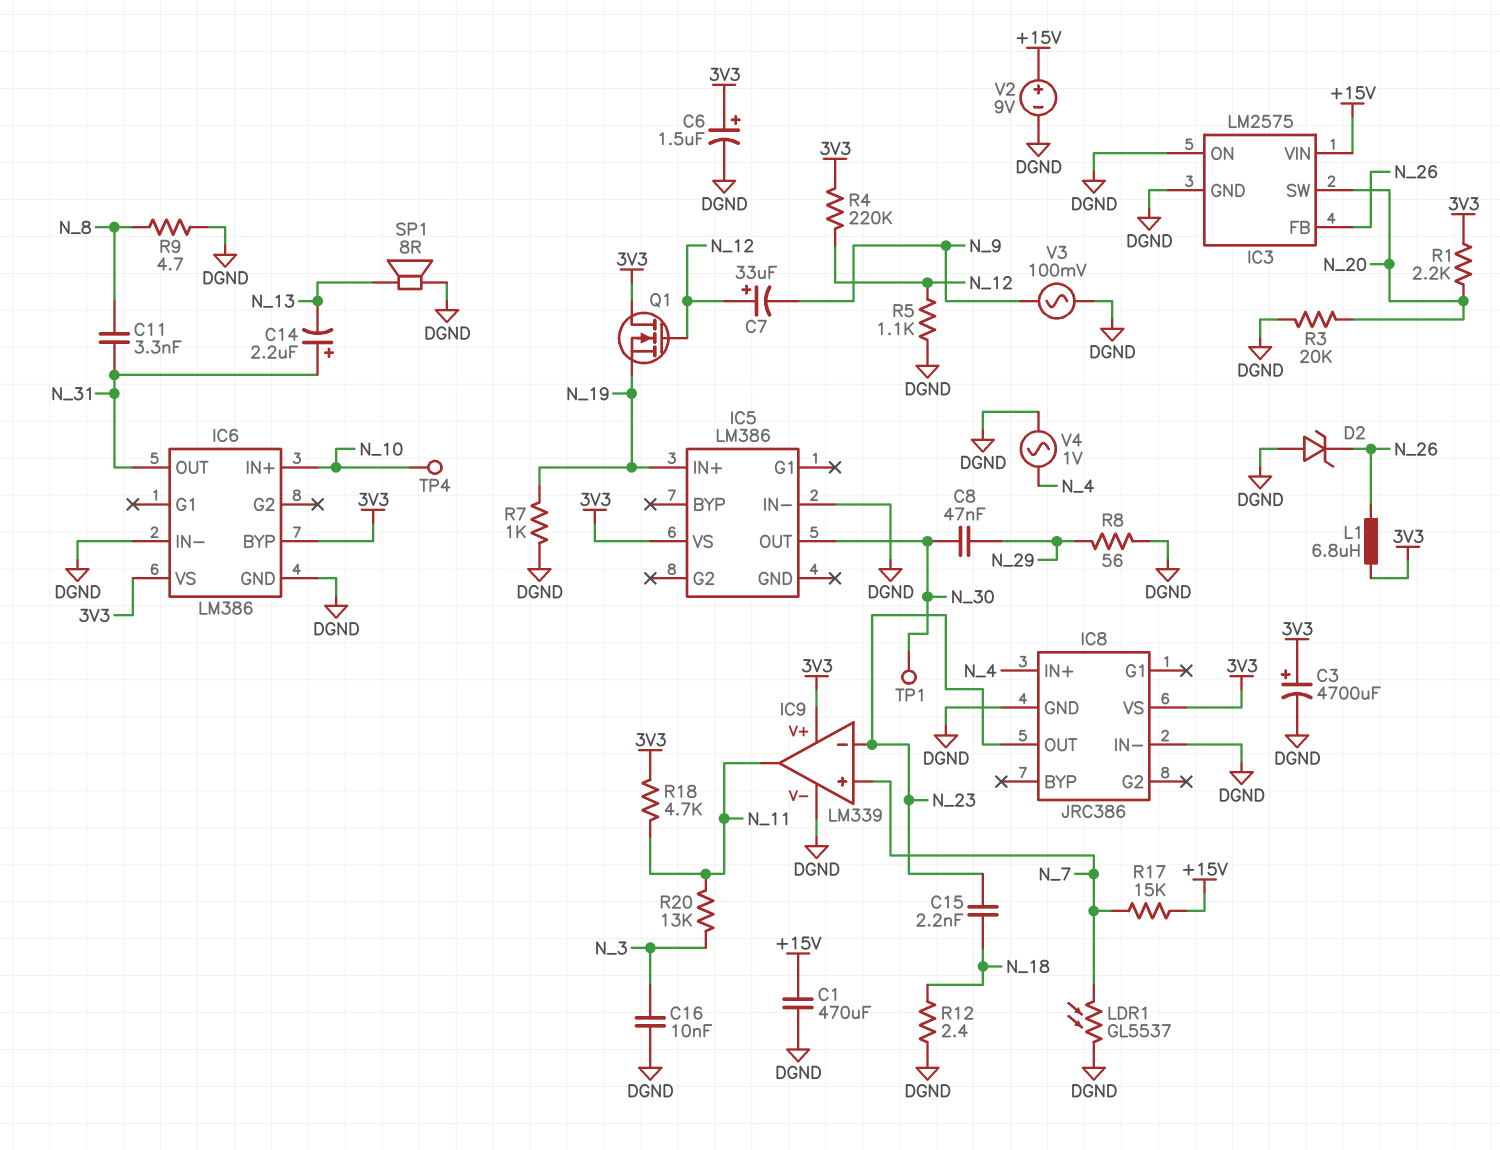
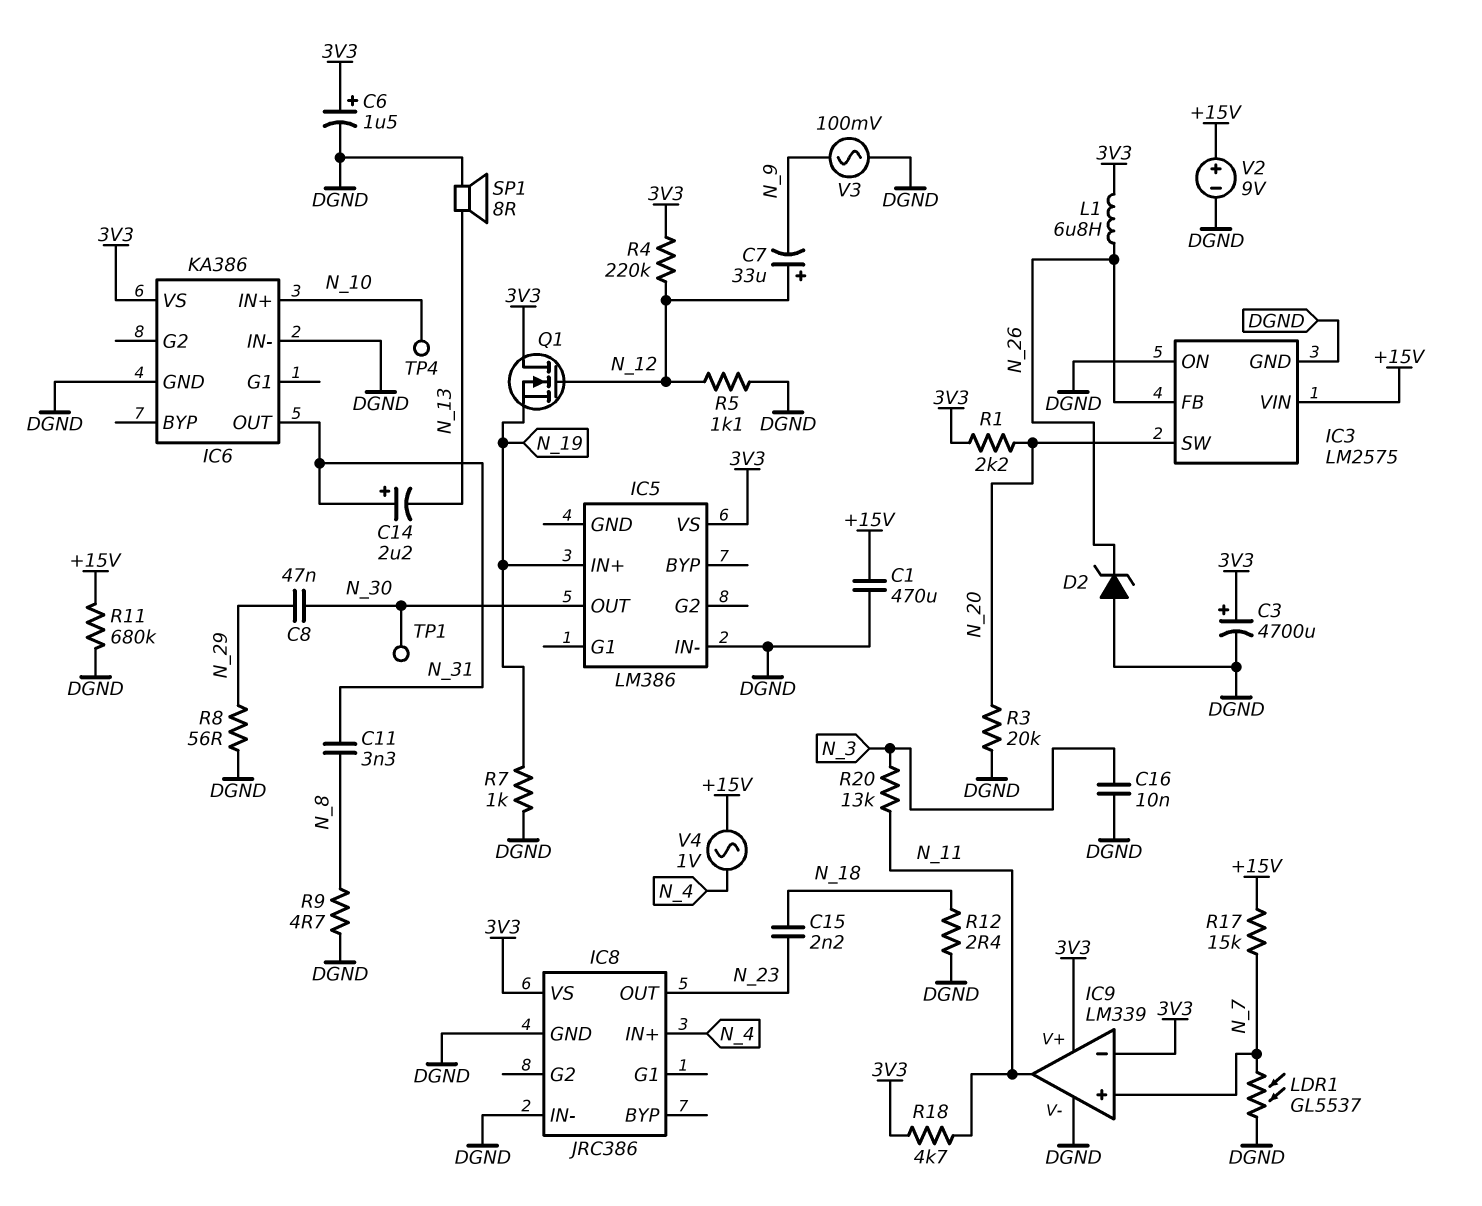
IC6: LM386 -> KA386
IC6 pin BYP: 3V3 -> none
IC9 pin in-: N_23 -> 3V3
R11: none -> 680k (+15V, DGND)
V4: AC 1V (DGND, N_4) -> AC 1V (+15V, N_4)

